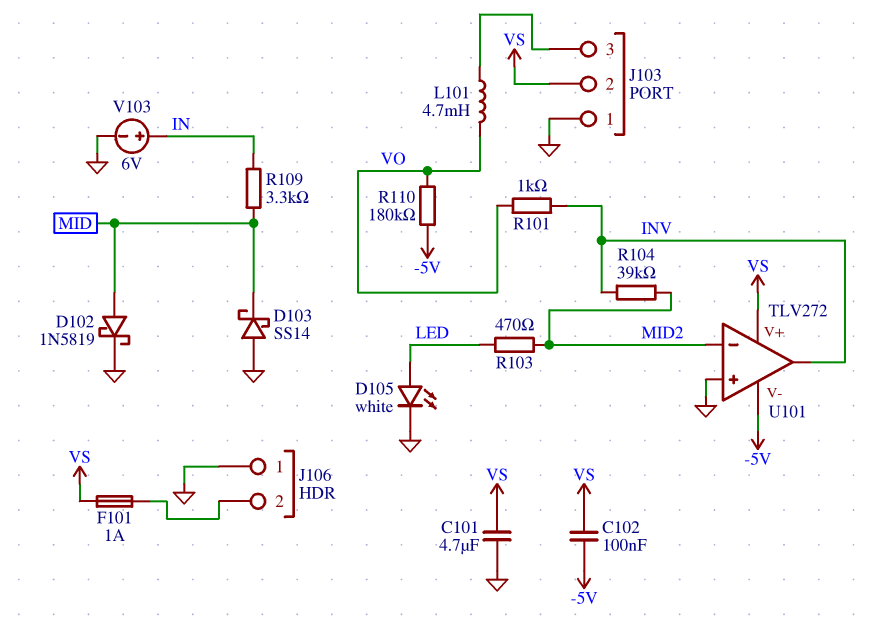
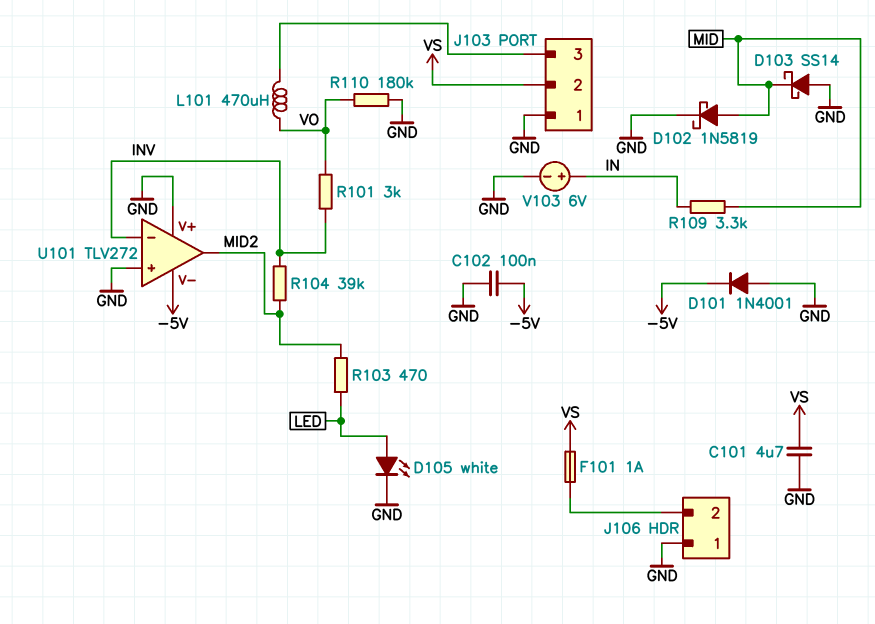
C102: 100nF (-5V, VS) -> 100nF (-5V, GND)
D101: none -> diode 1N4001 (A GND, K -5V)
L101: 4.7mH (J103/3, VO) -> 470uH (J103/3, VO)
R101: 1k (INV, VO) -> 3k (INV, VO)
R110: 180k (-5V, VO) -> 180k (GND, VO)
U101 pin V+: VS -> GND
U101 pin in-: MID2 -> INV
U101 pin out: INV -> MID2

